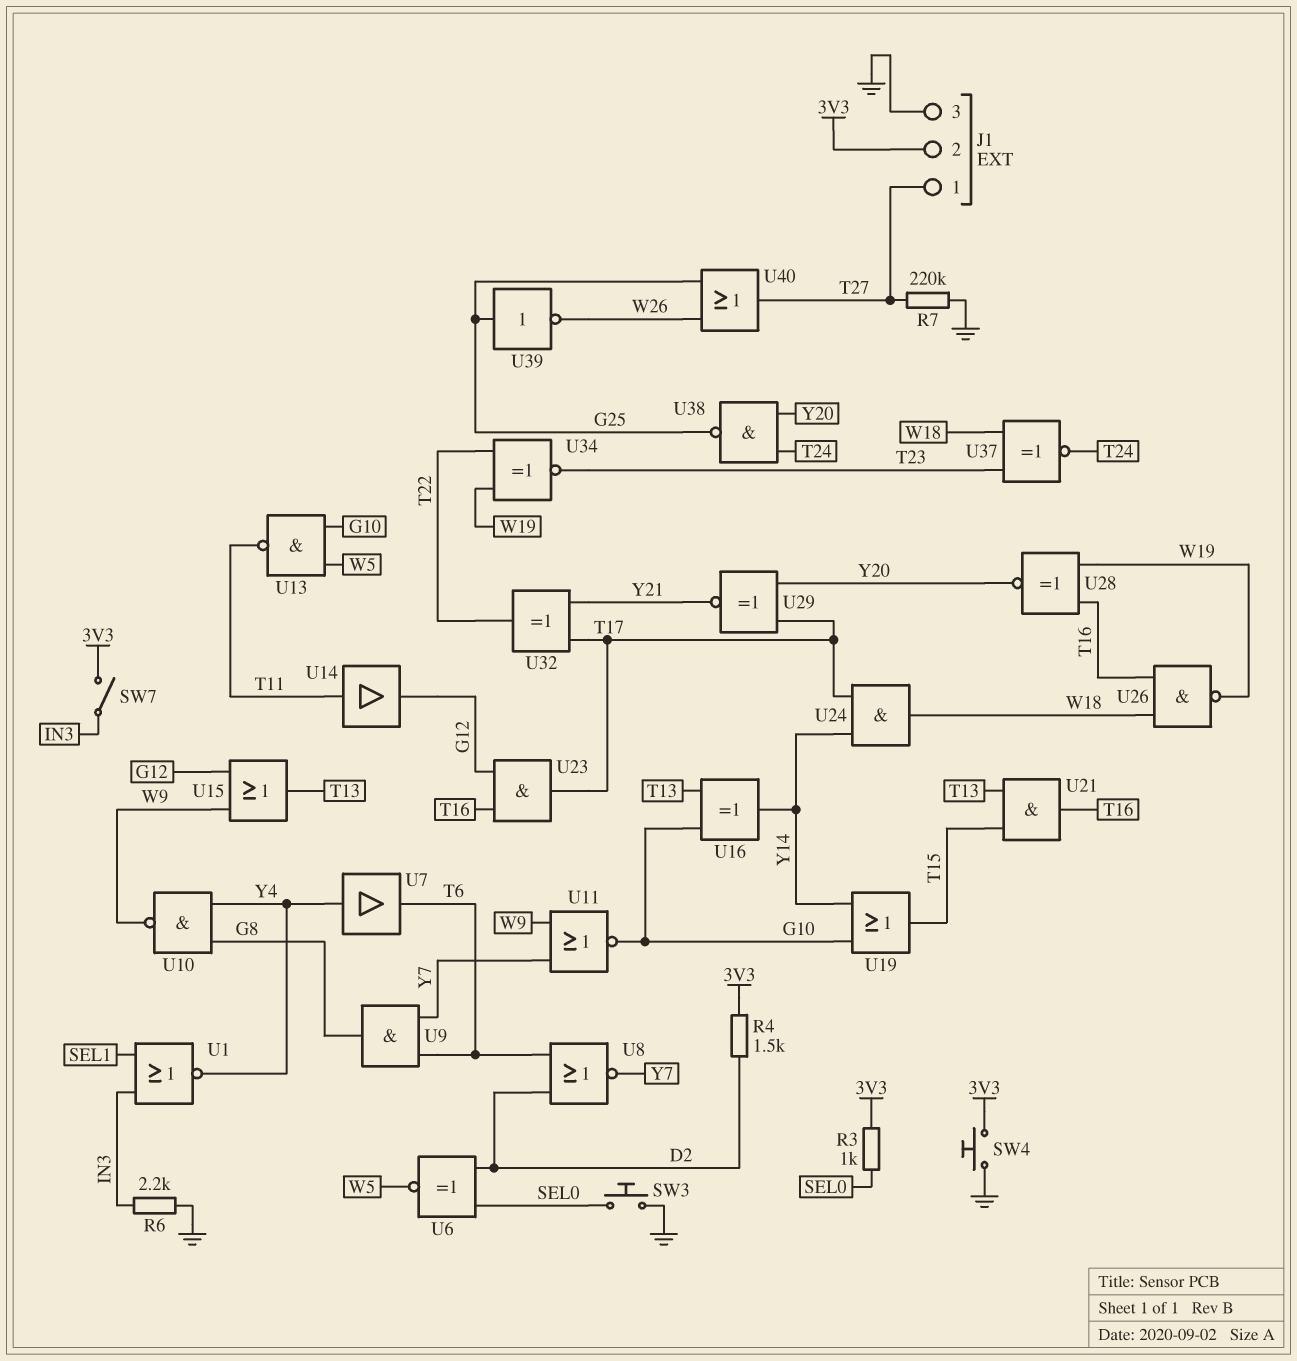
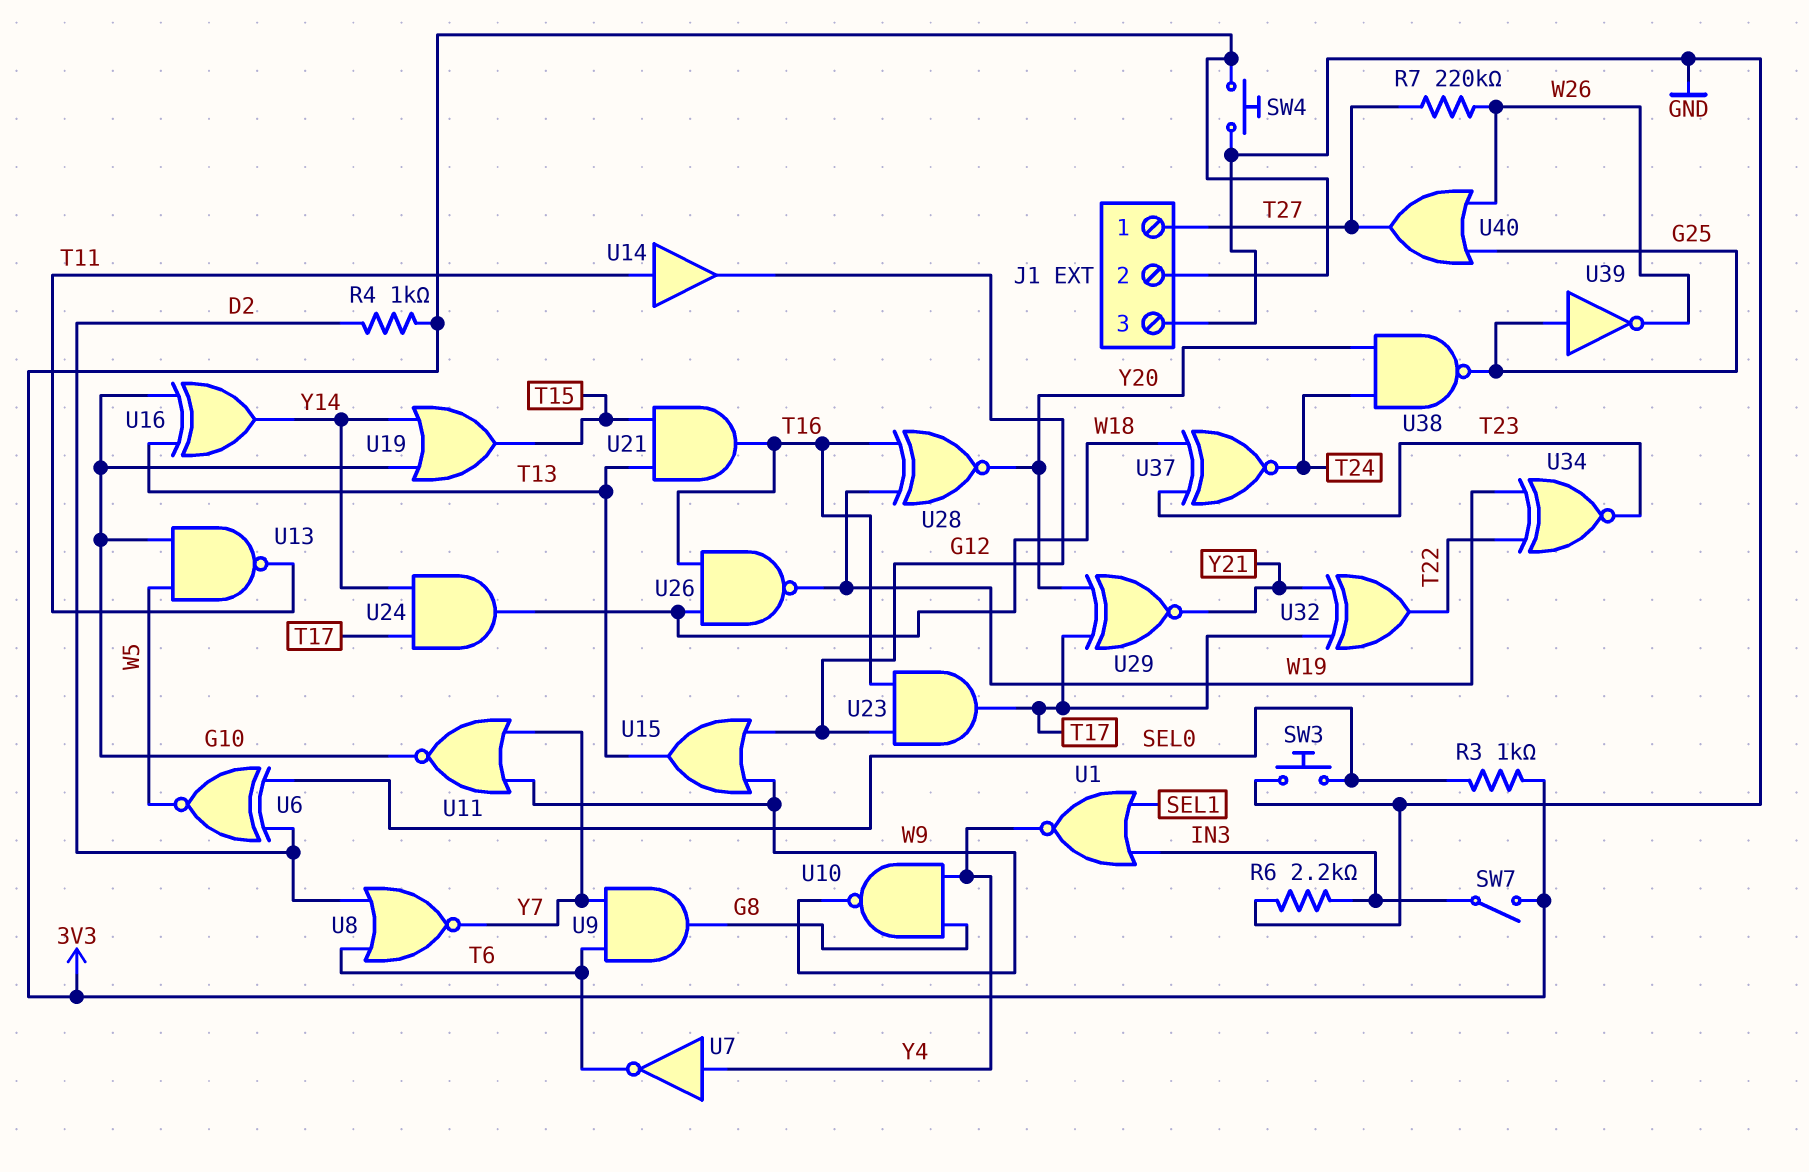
R4: 1.5k (3V3, D2) -> 1k (3V3, D2)
R7: 220k (GND, T27) -> 220k (T27, W26)
U7: buffer (in Y4, out T6) -> NOT (in Y4, out T6)

